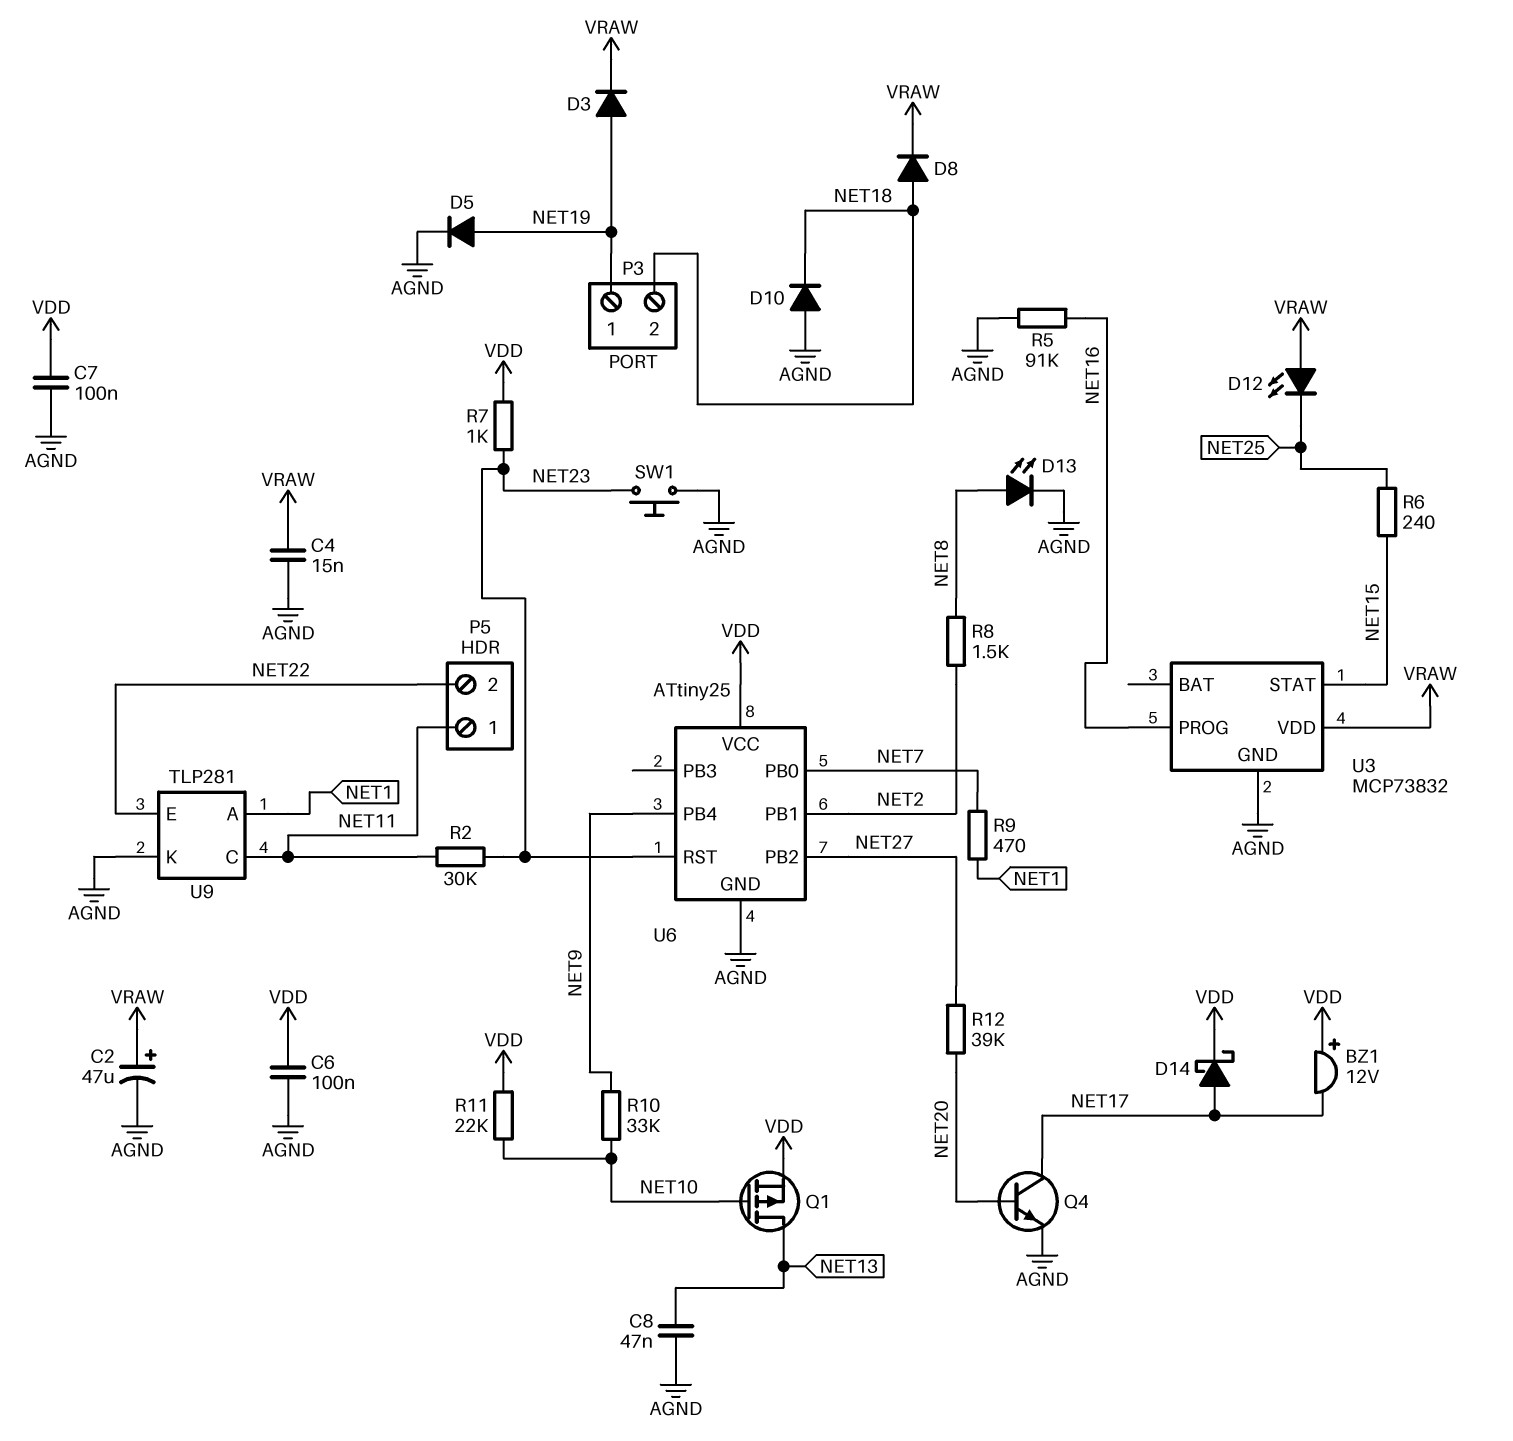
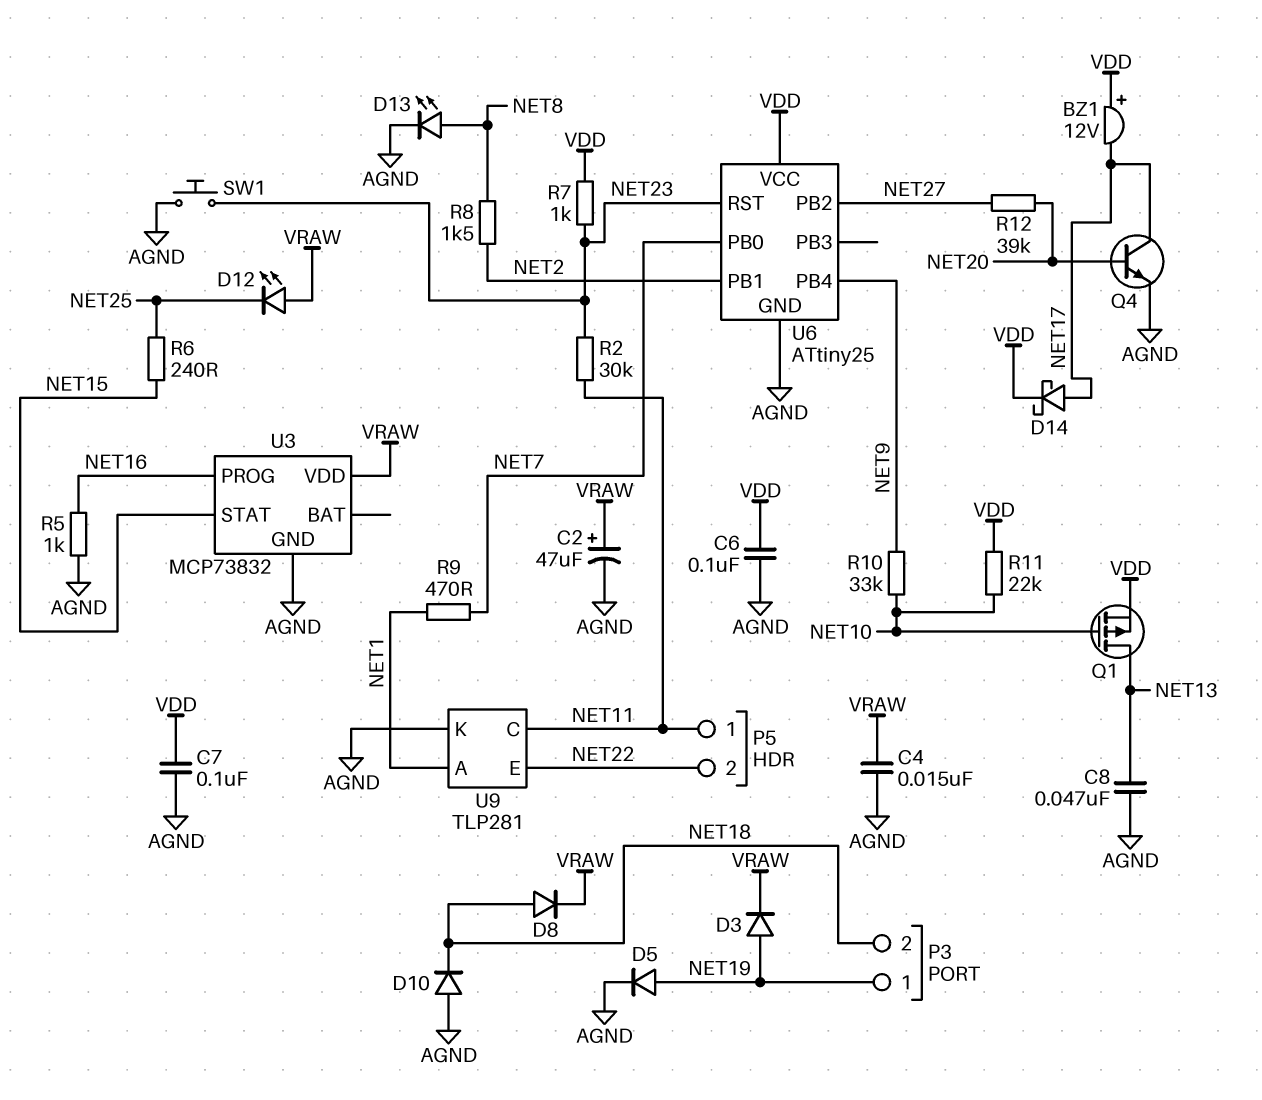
R5: 91k (AGND, NET16) -> 1k (AGND, NET16)

